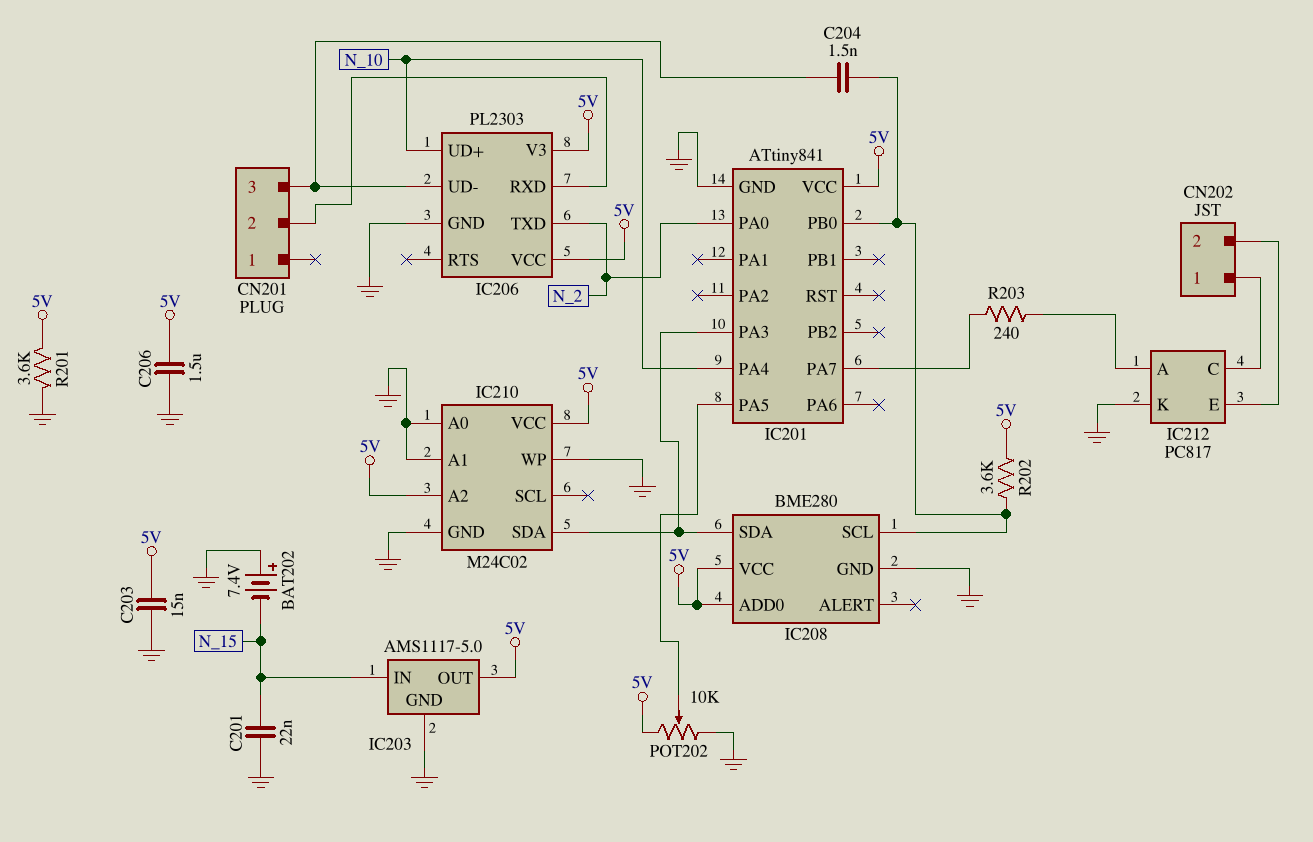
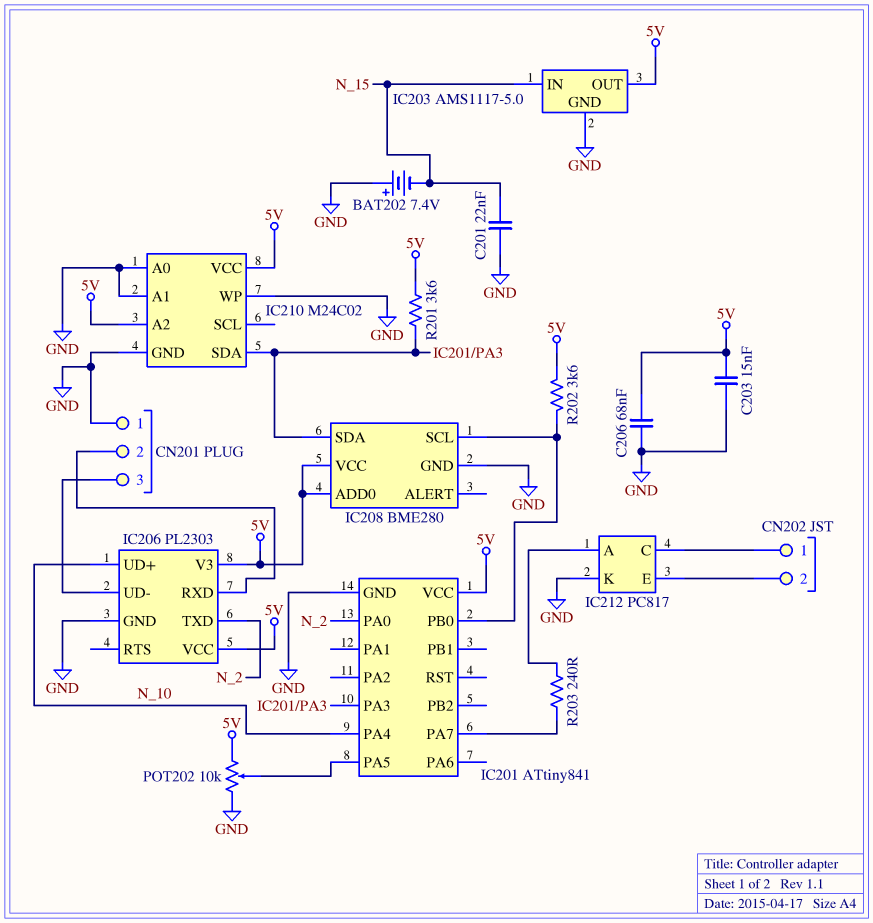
C204: 1.5nF (CN201/3, IC201/PB0) -> none
C206: 1.5uF (5V, GND) -> 68nF (5V, GND)
CN201 pin 1: none -> GND
R201: 3.6k (5V, GND) -> 3.6k (5V, IC201/PA3)

